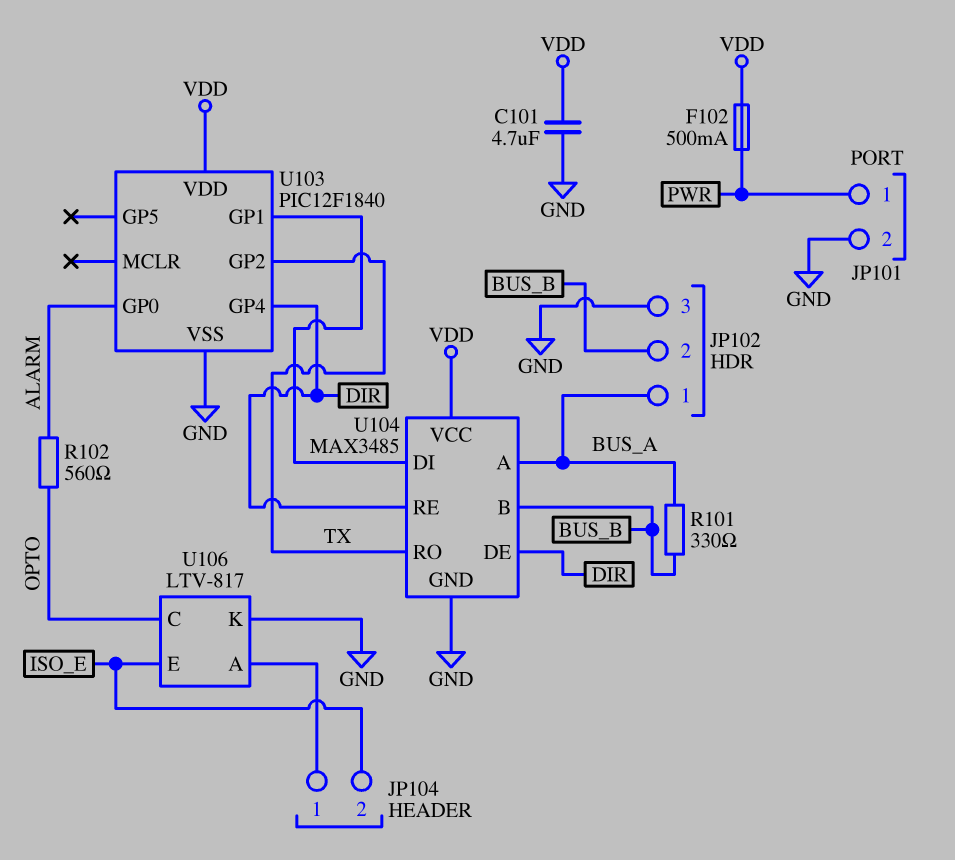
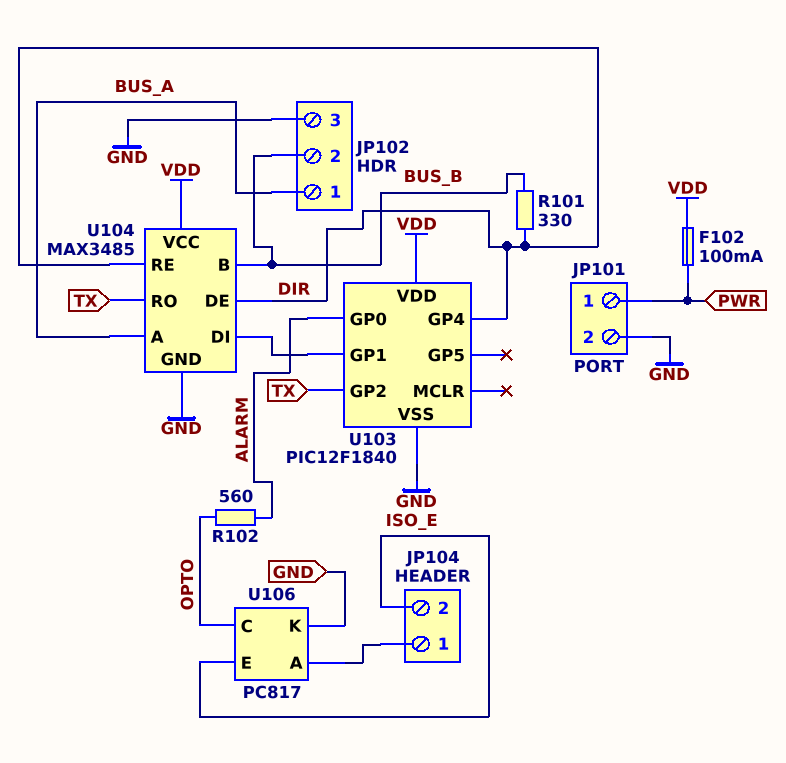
C101: 4.7uF (GND, VDD) -> none
F102: 500mA (PWR, VDD) -> 100mA (PWR, VDD)
R101: 330 (BUS_A, BUS_B) -> 330 (BUS_B, DIR)
U106: LTV-817 -> PC817

